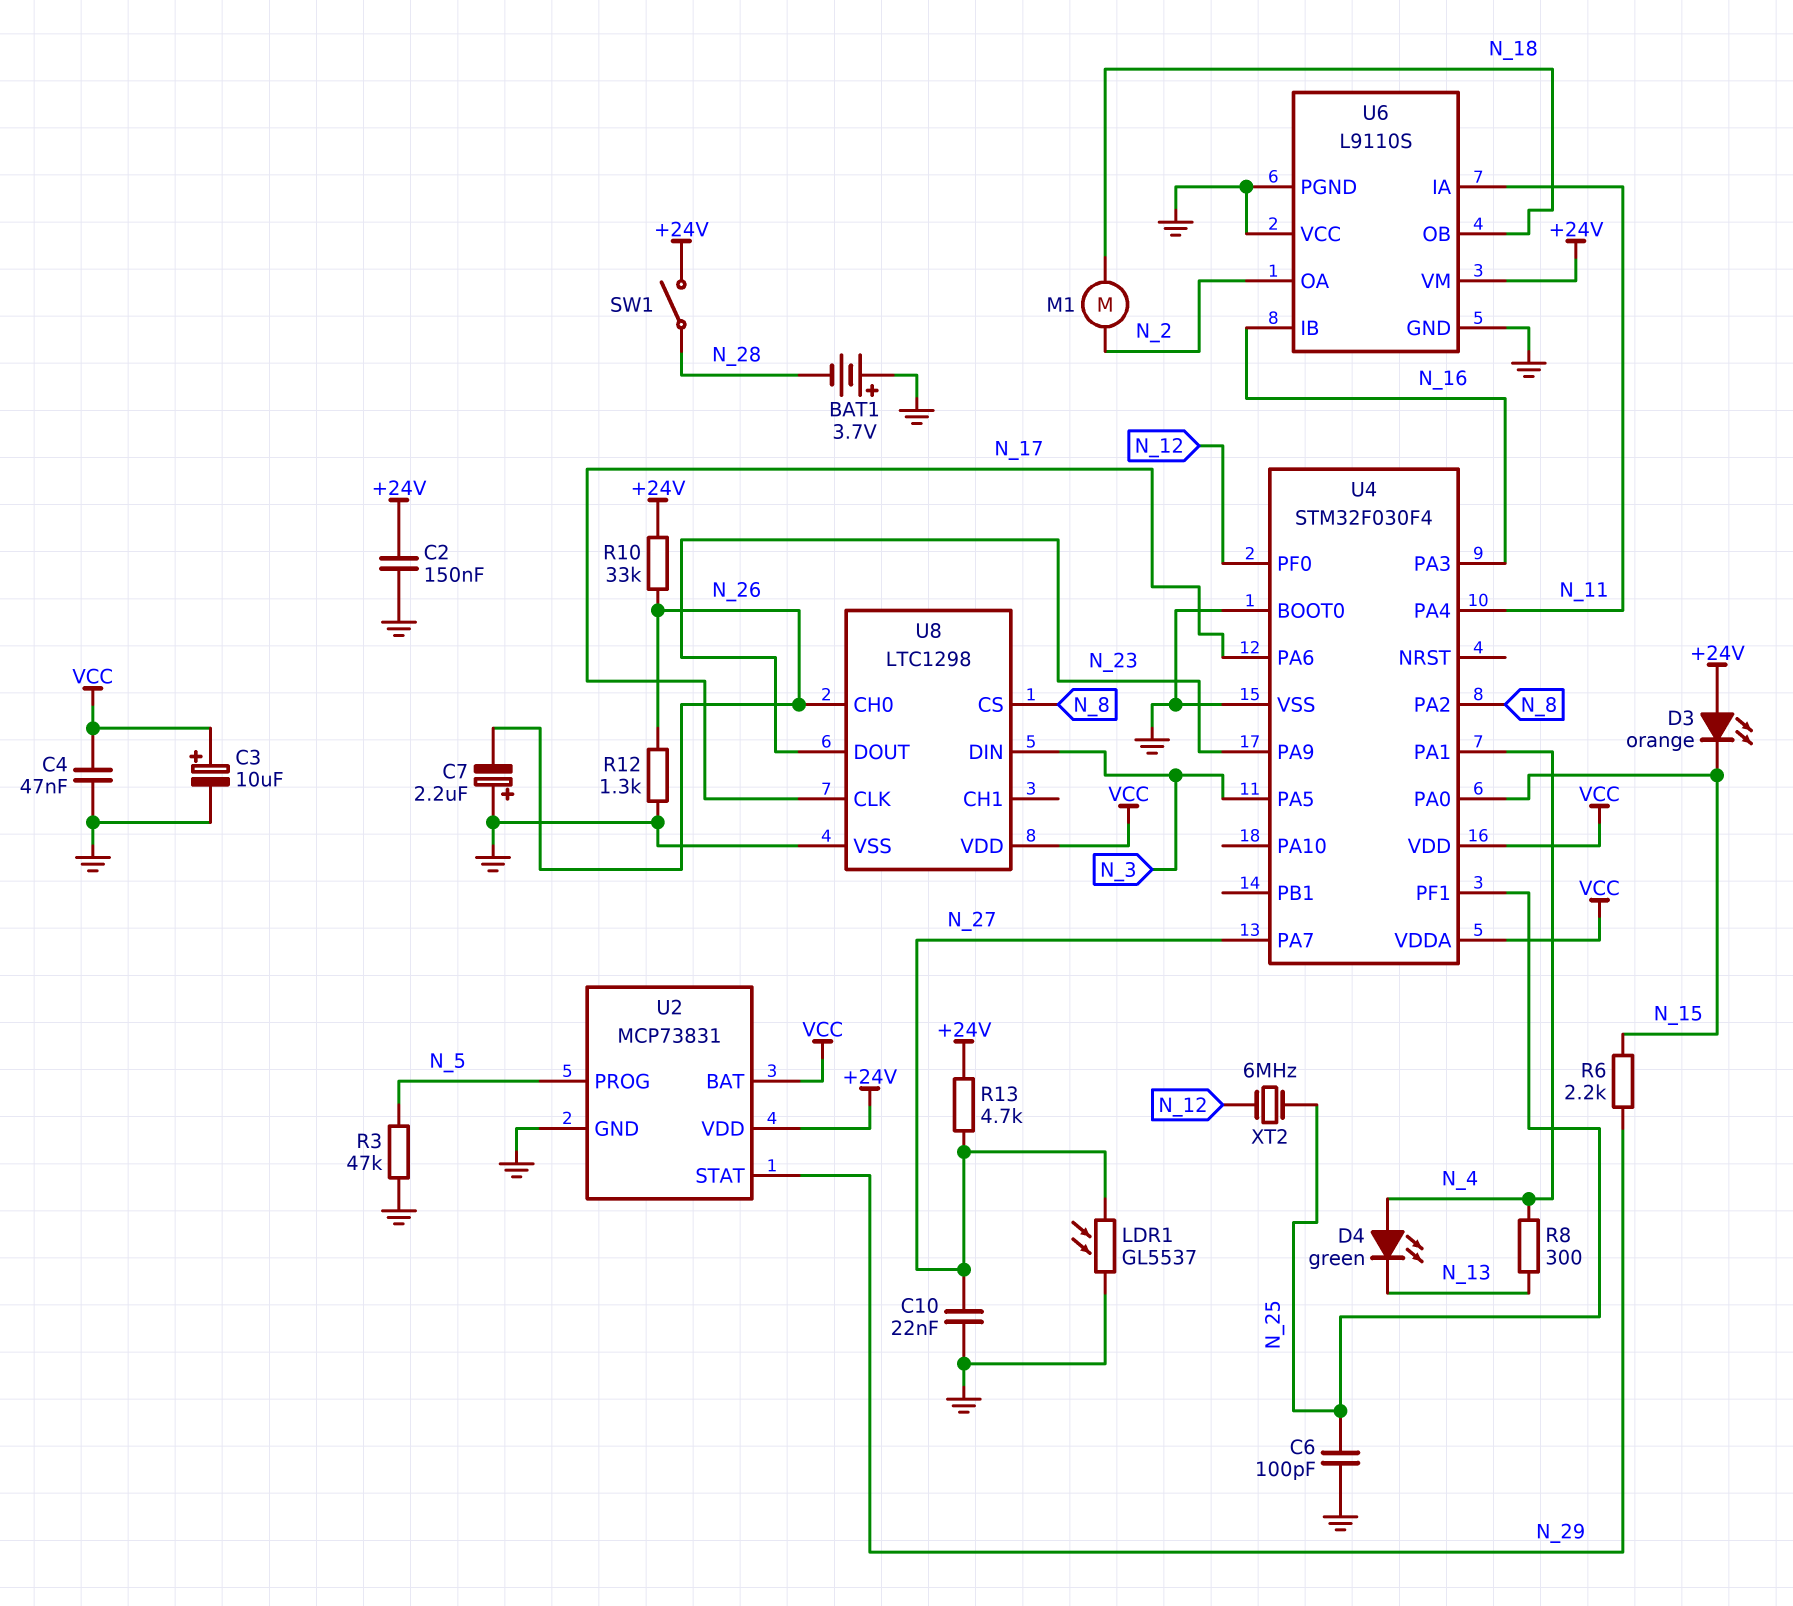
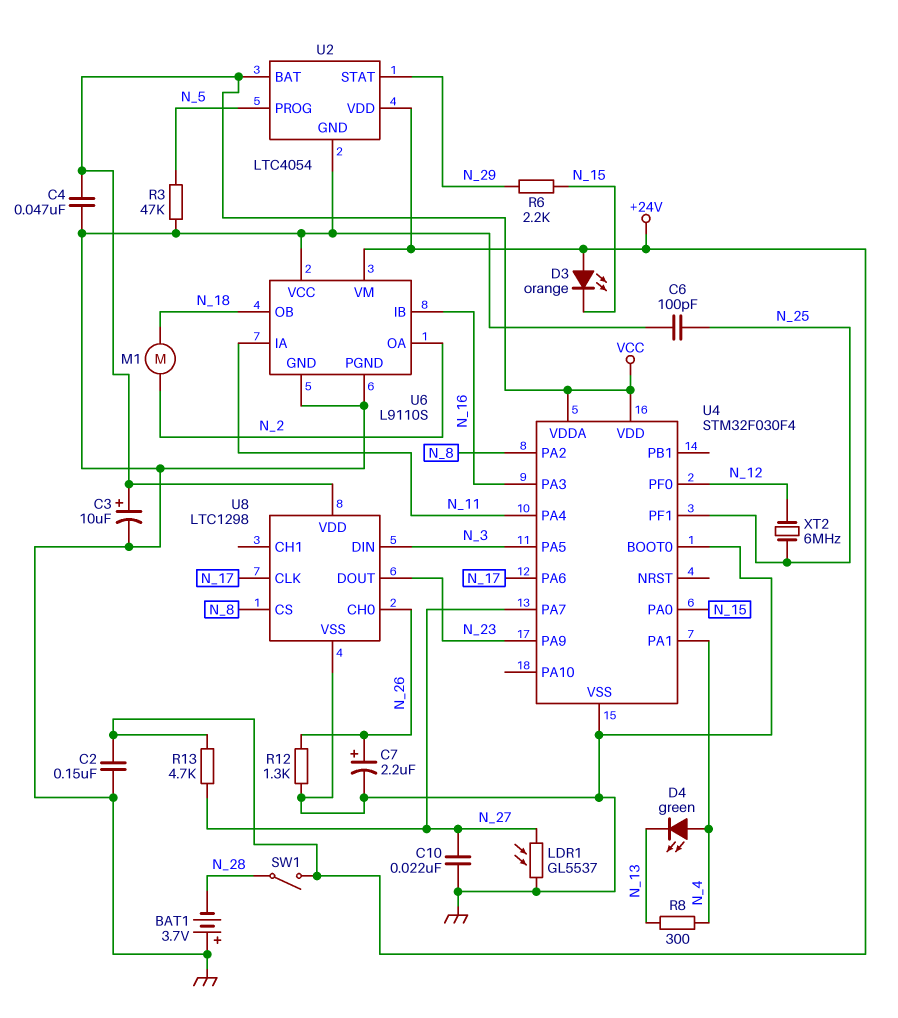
C7: 2.2uF (plus GND, minus N_26) -> 2.2uF (plus N_26, minus GND)
R10: 33k (+24V, N_26) -> none
U2: MCP73831 -> LTC4054

